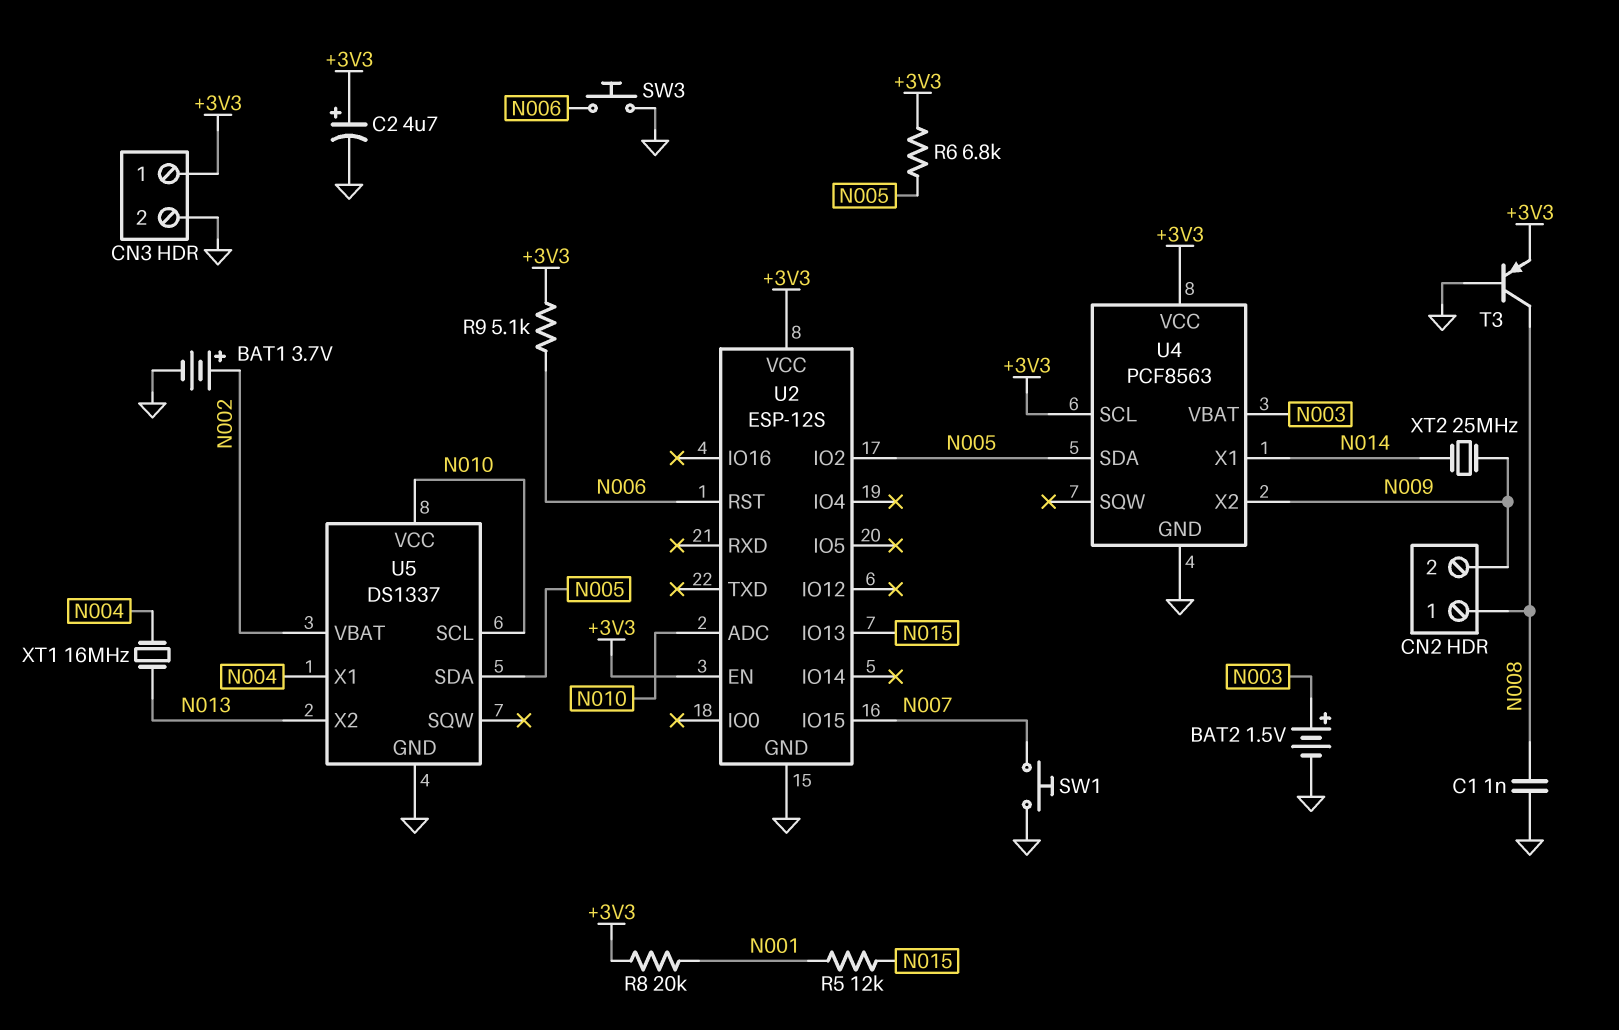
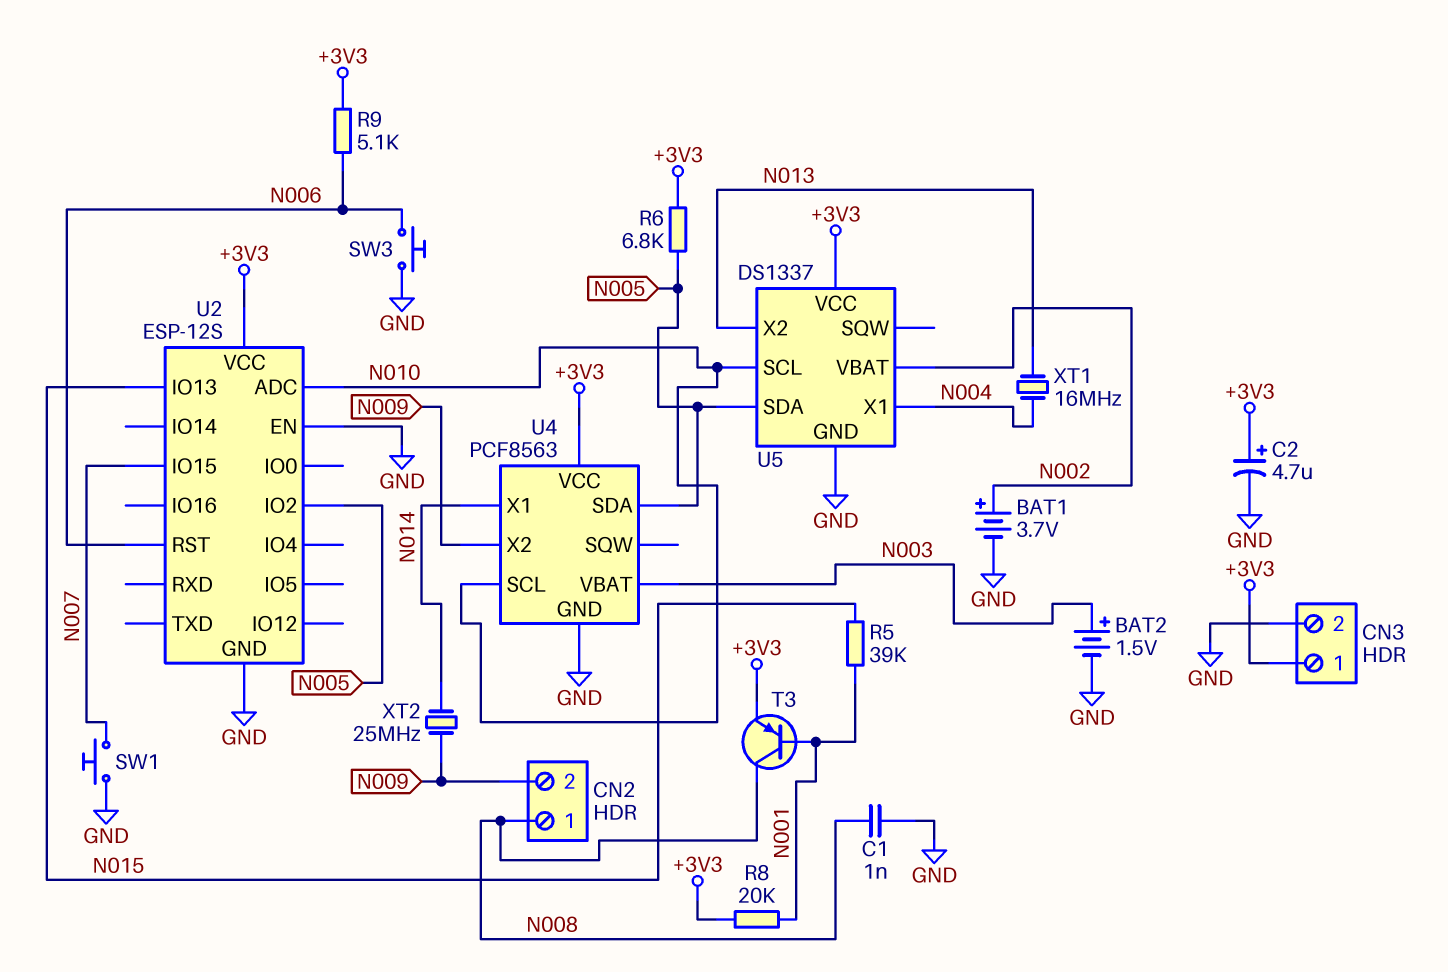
R5: 12k (N001, N015) -> 39k (N001, N015)
T3: PNP (B GND, C N008, E +3V3) -> PNP (B N001, C N008, E +3V3)
U2 pin EN: +3V3 -> GND
U4 pin SCL: +3V3 -> N010
U5 pin VCC: N010 -> +3V3

